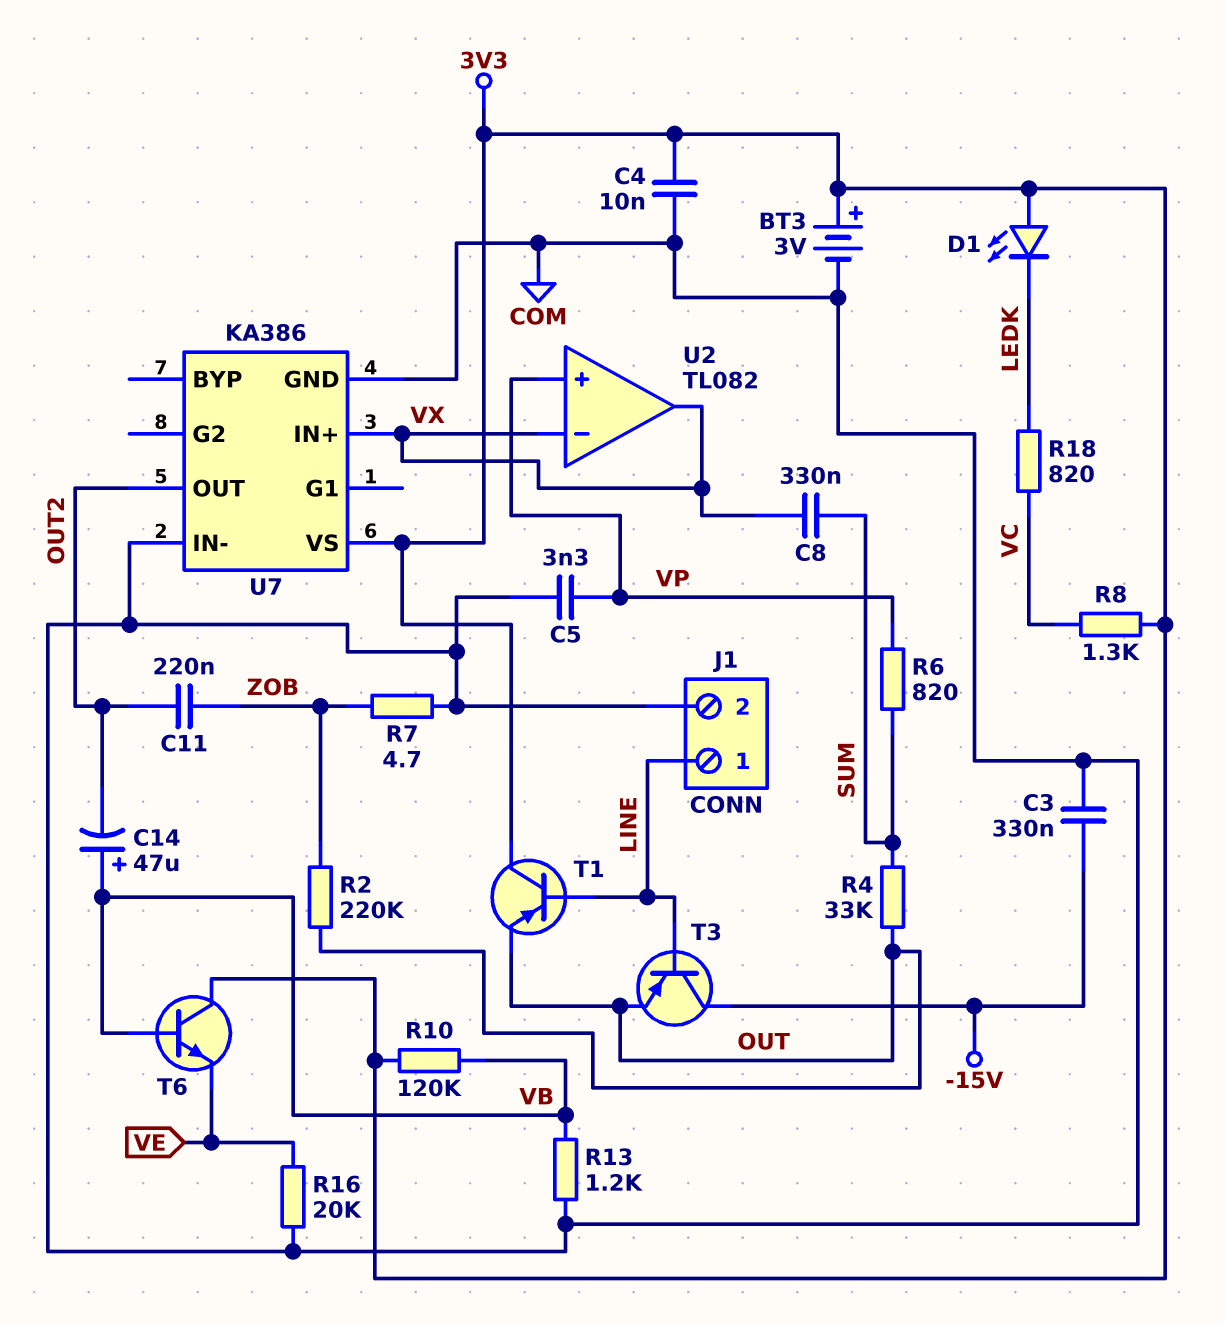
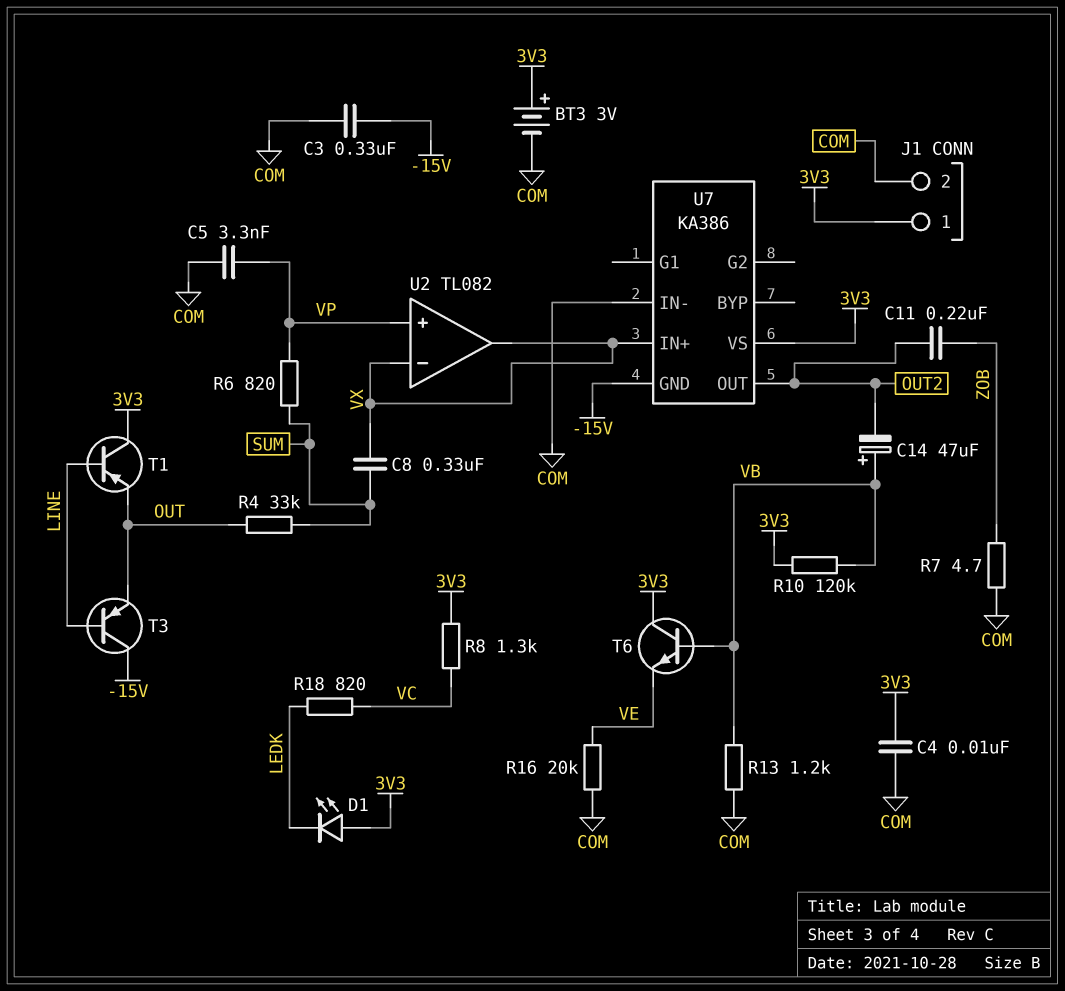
J1 pin 1: LINE -> 3V3
R2: 220k (OUT, ZOB) -> none
U7 pin GND: COM -> -15V

